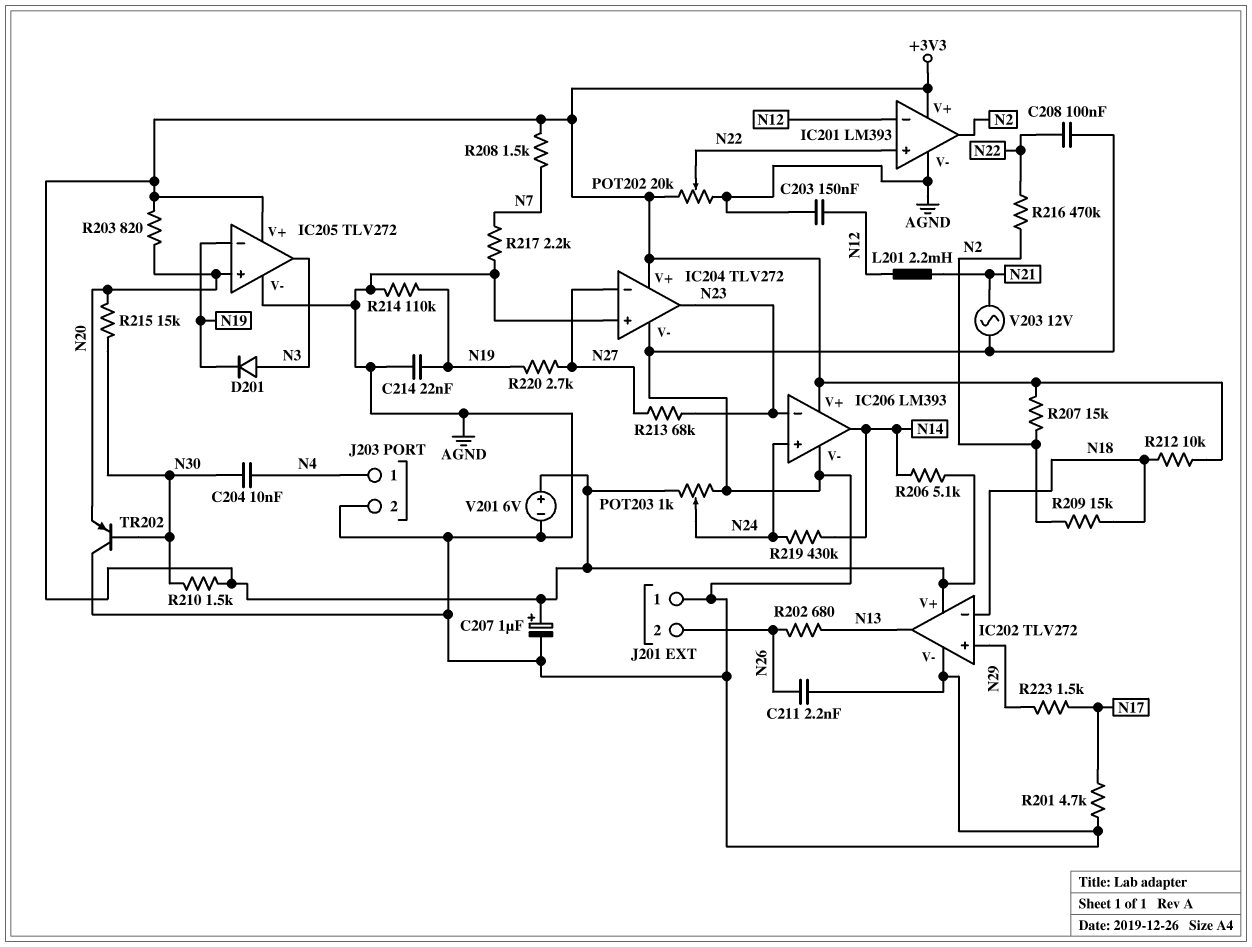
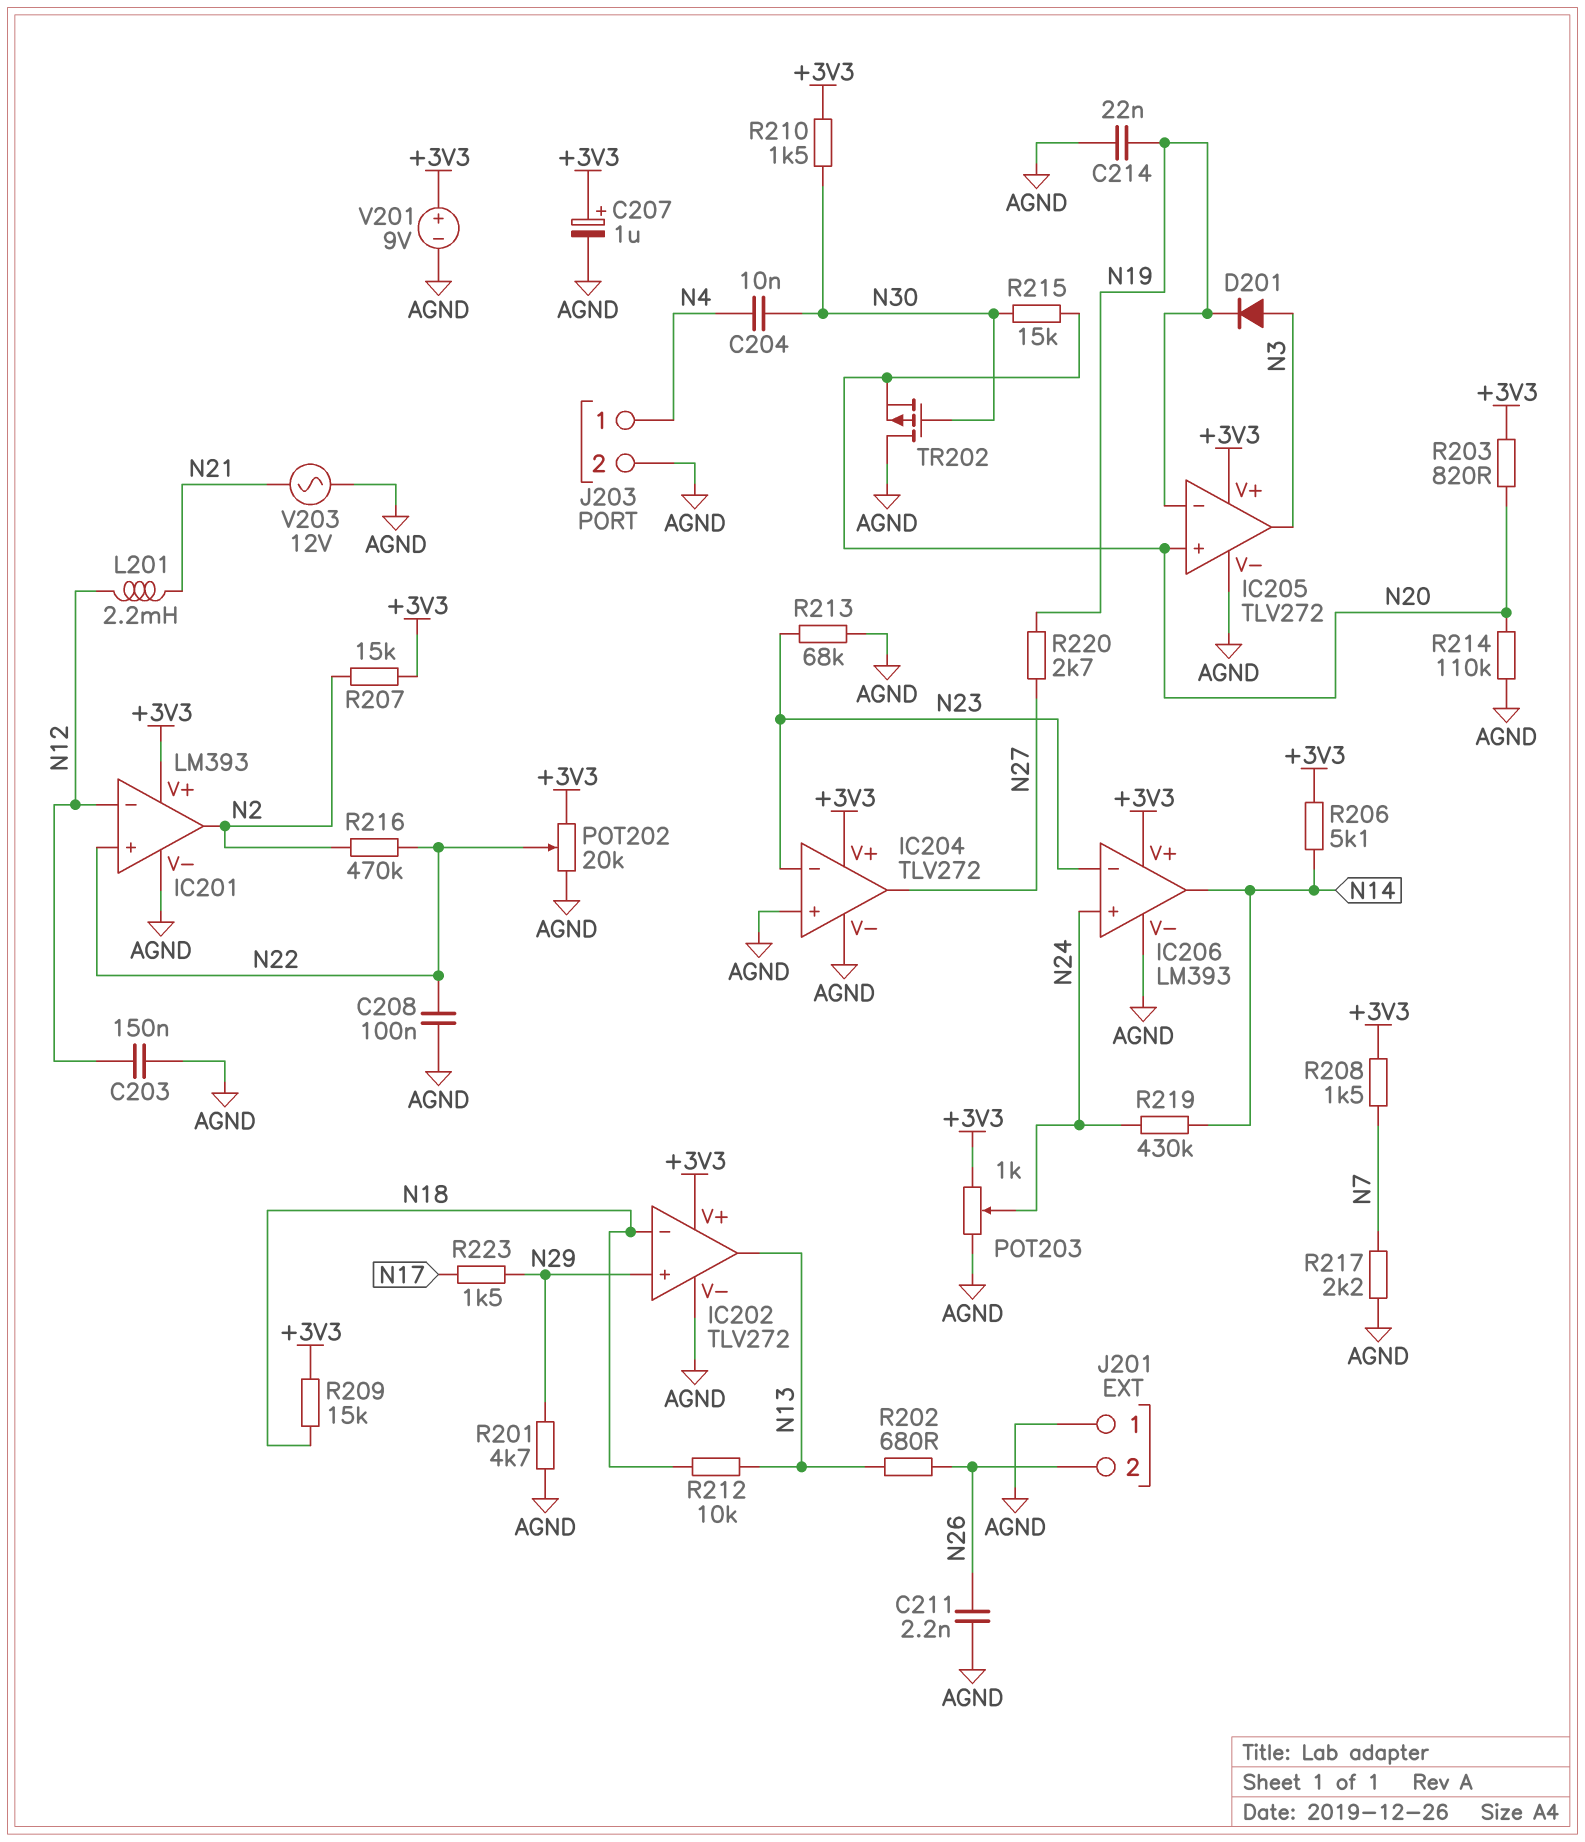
IC204 pin in-: N27 -> N23
IC204 pin out: N23 -> N27
R201: 4.7k (AGND, N17) -> 4.7k (AGND, N29)
R209: 15k (N2, N18) -> 15k (+3V3, N18)
R212: 10k (+3V3, N18) -> 10k (N13, N18)
R213: 68k (N23, N27) -> 68k (AGND, N23)
R214: 110k (AGND, N19) -> 110k (AGND, N20)
TR202: PNP (B N30, C AGND, E N20) -> PMOS (G N30, D AGND, S N20)
V201: 6V (plus +3V3, minus AGND) -> 9V (plus +3V3, minus AGND)

